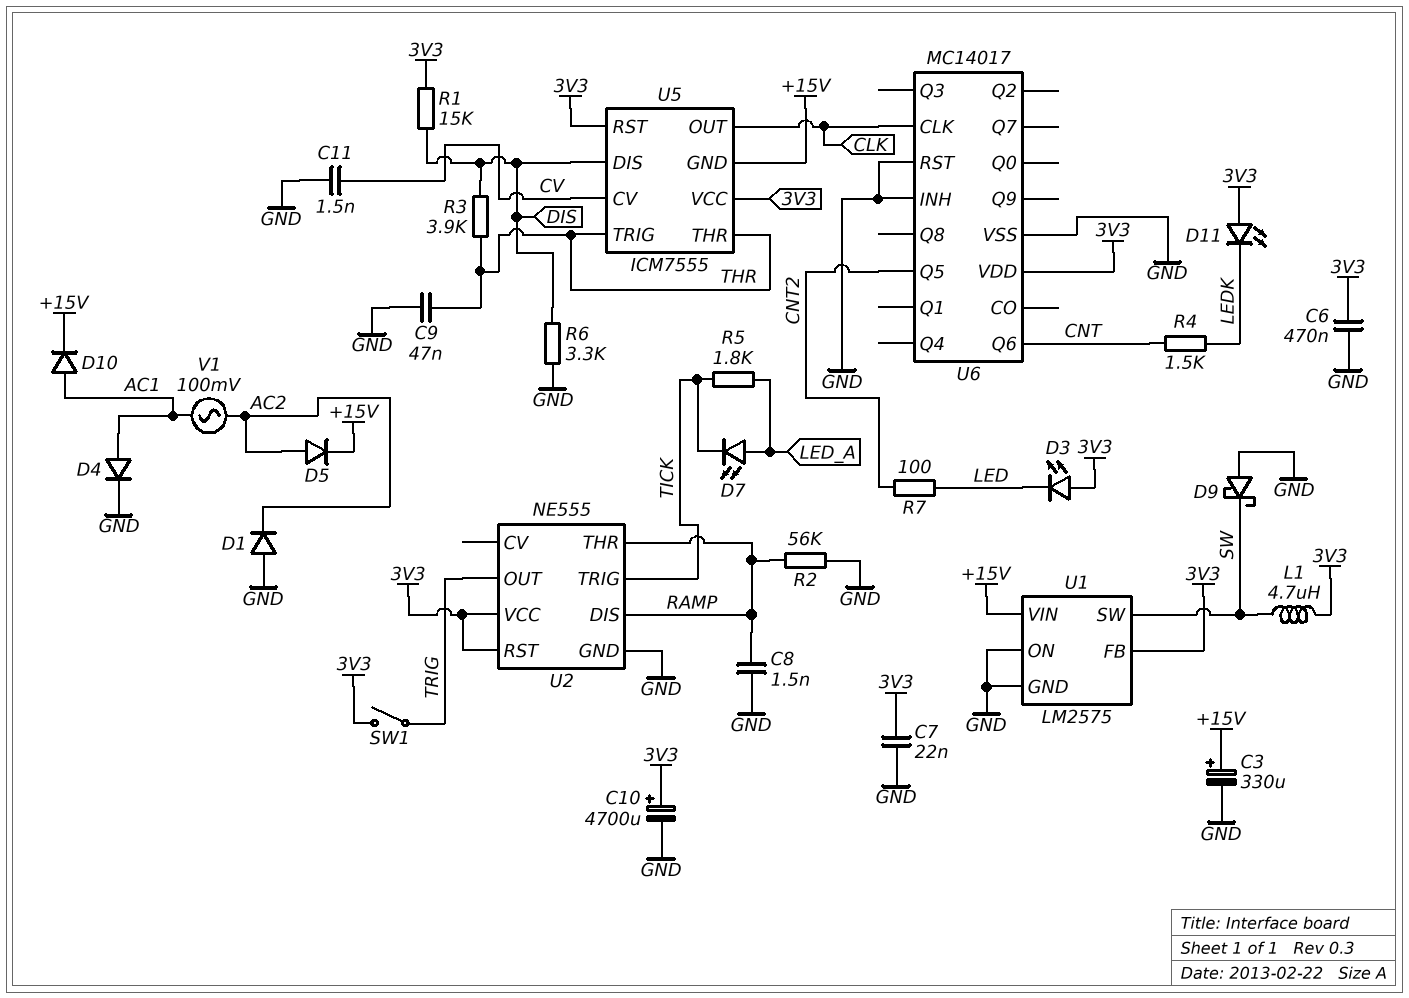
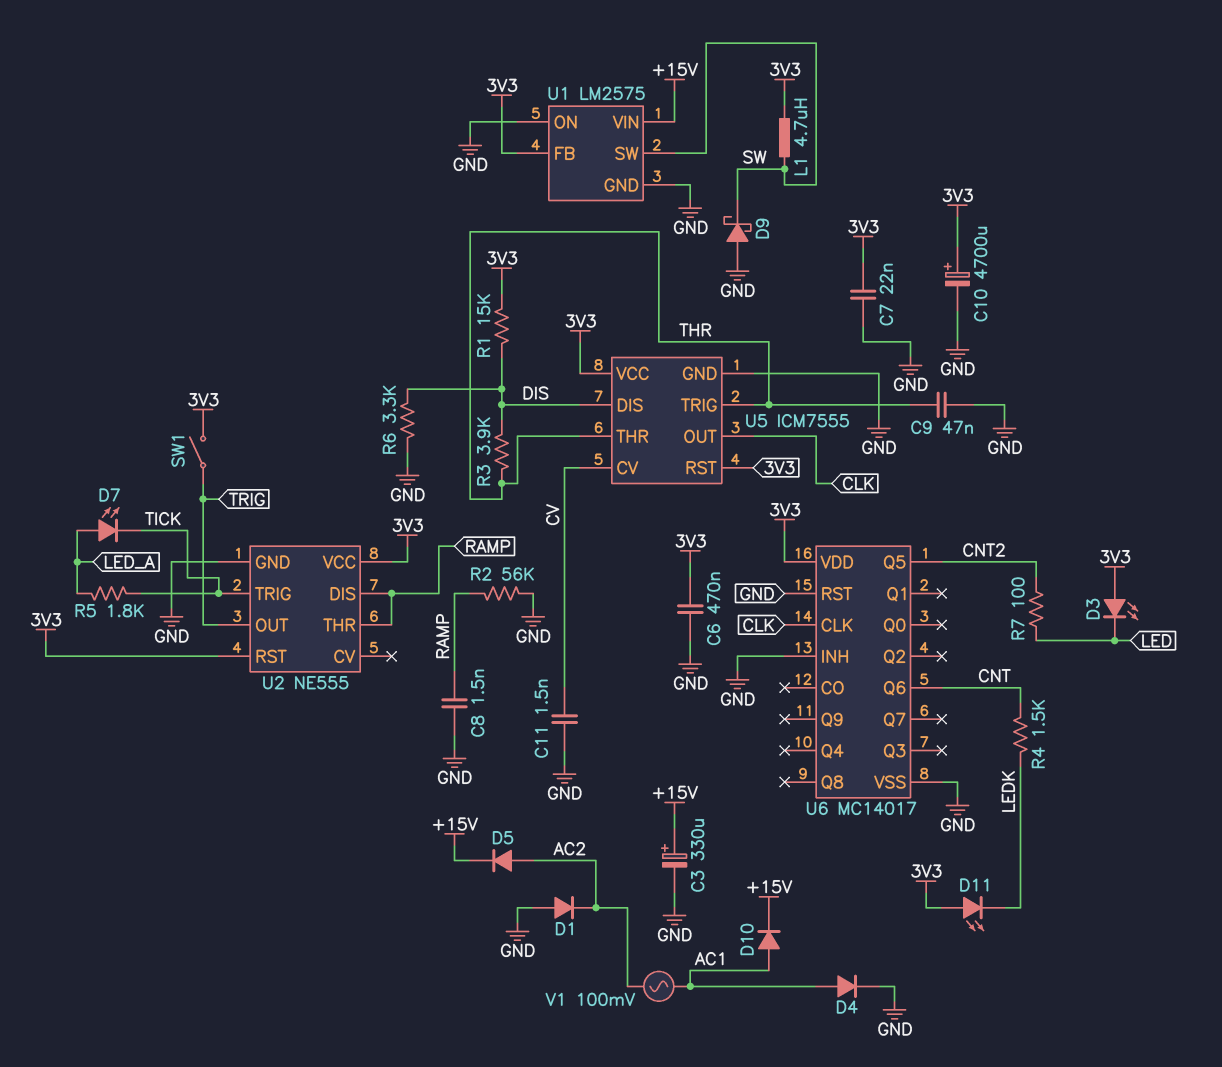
U5 pin GND: +15V -> GND

